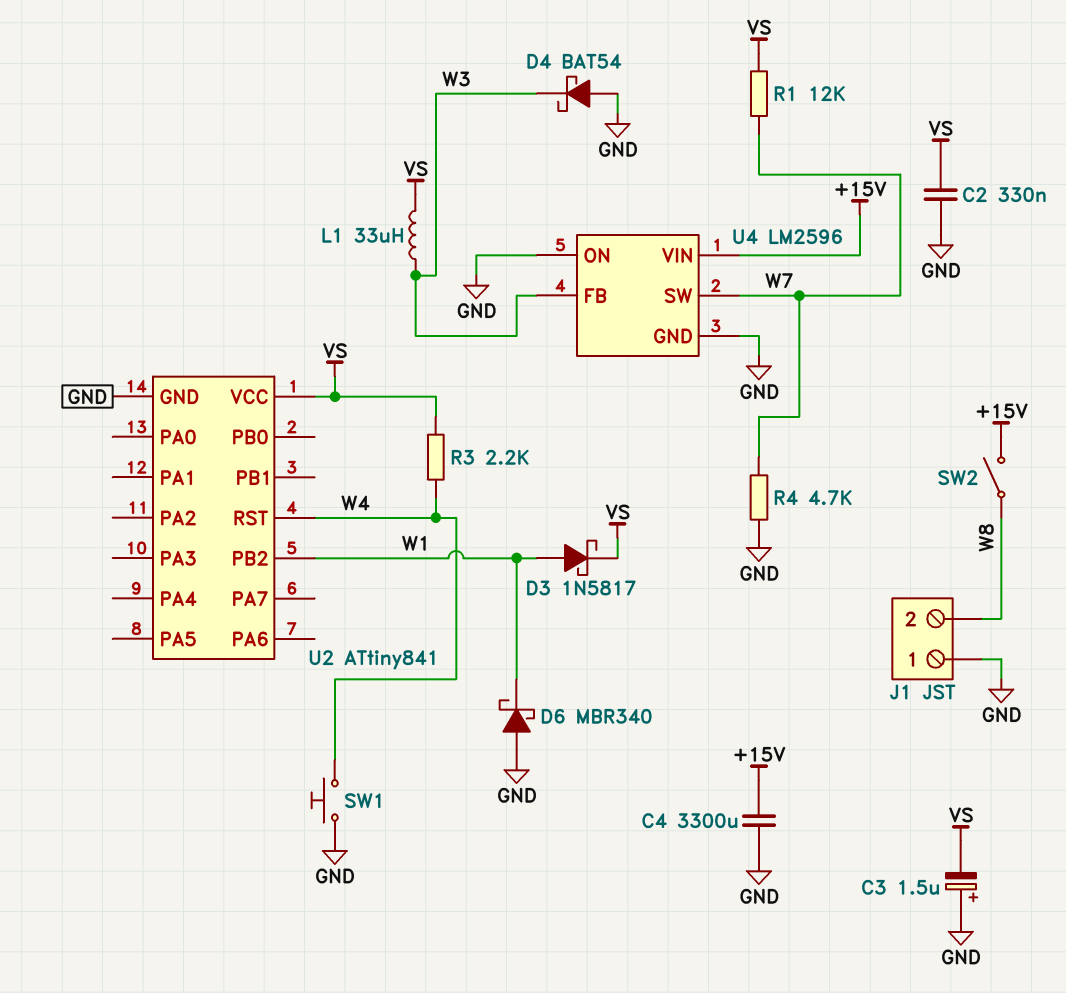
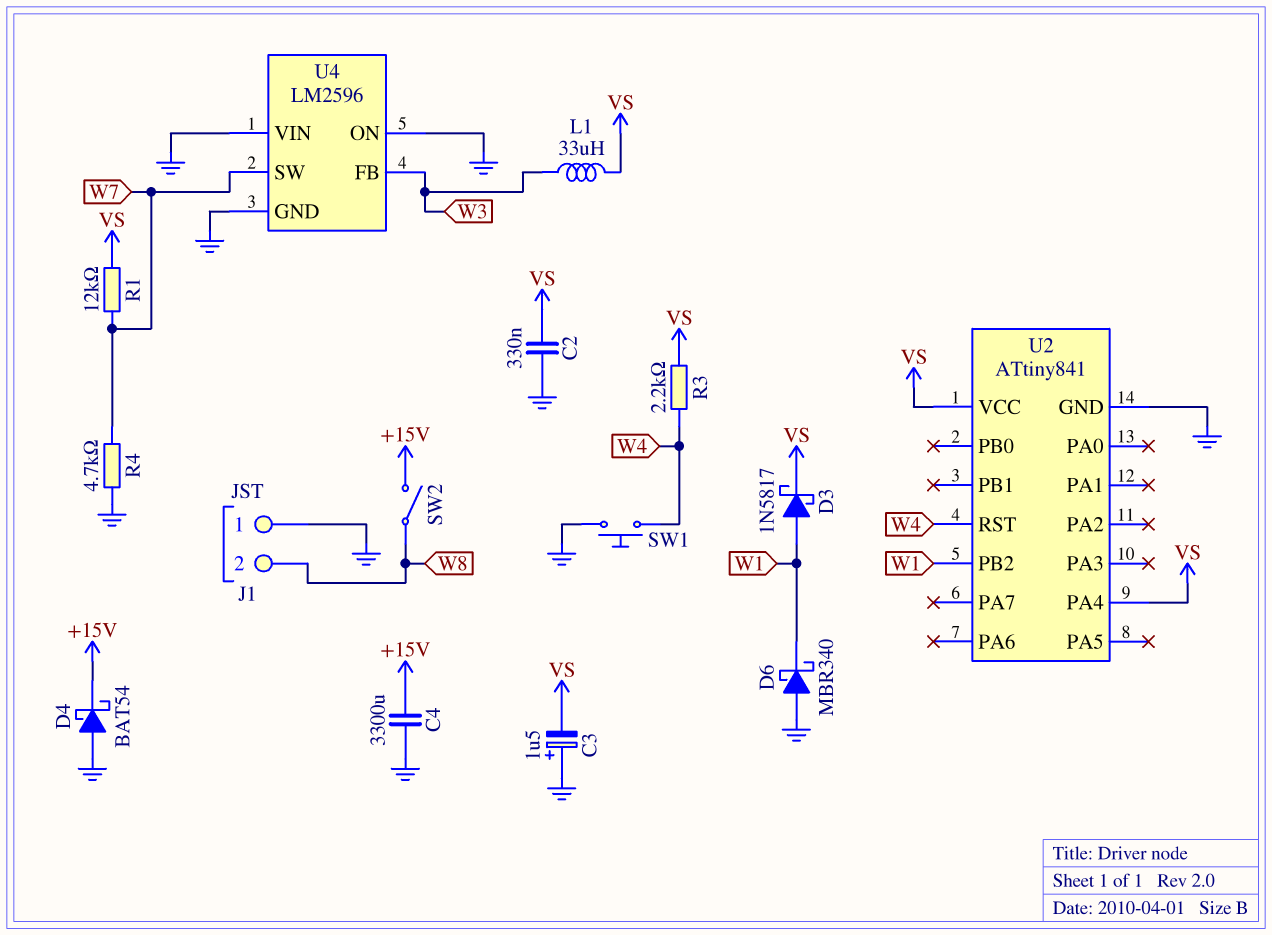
D4: schottky BAT54 (A GND, K W3) -> schottky BAT54 (A GND, K +15V)
U2 pin PA4: none -> VS
U4 pin VIN: +15V -> GND

